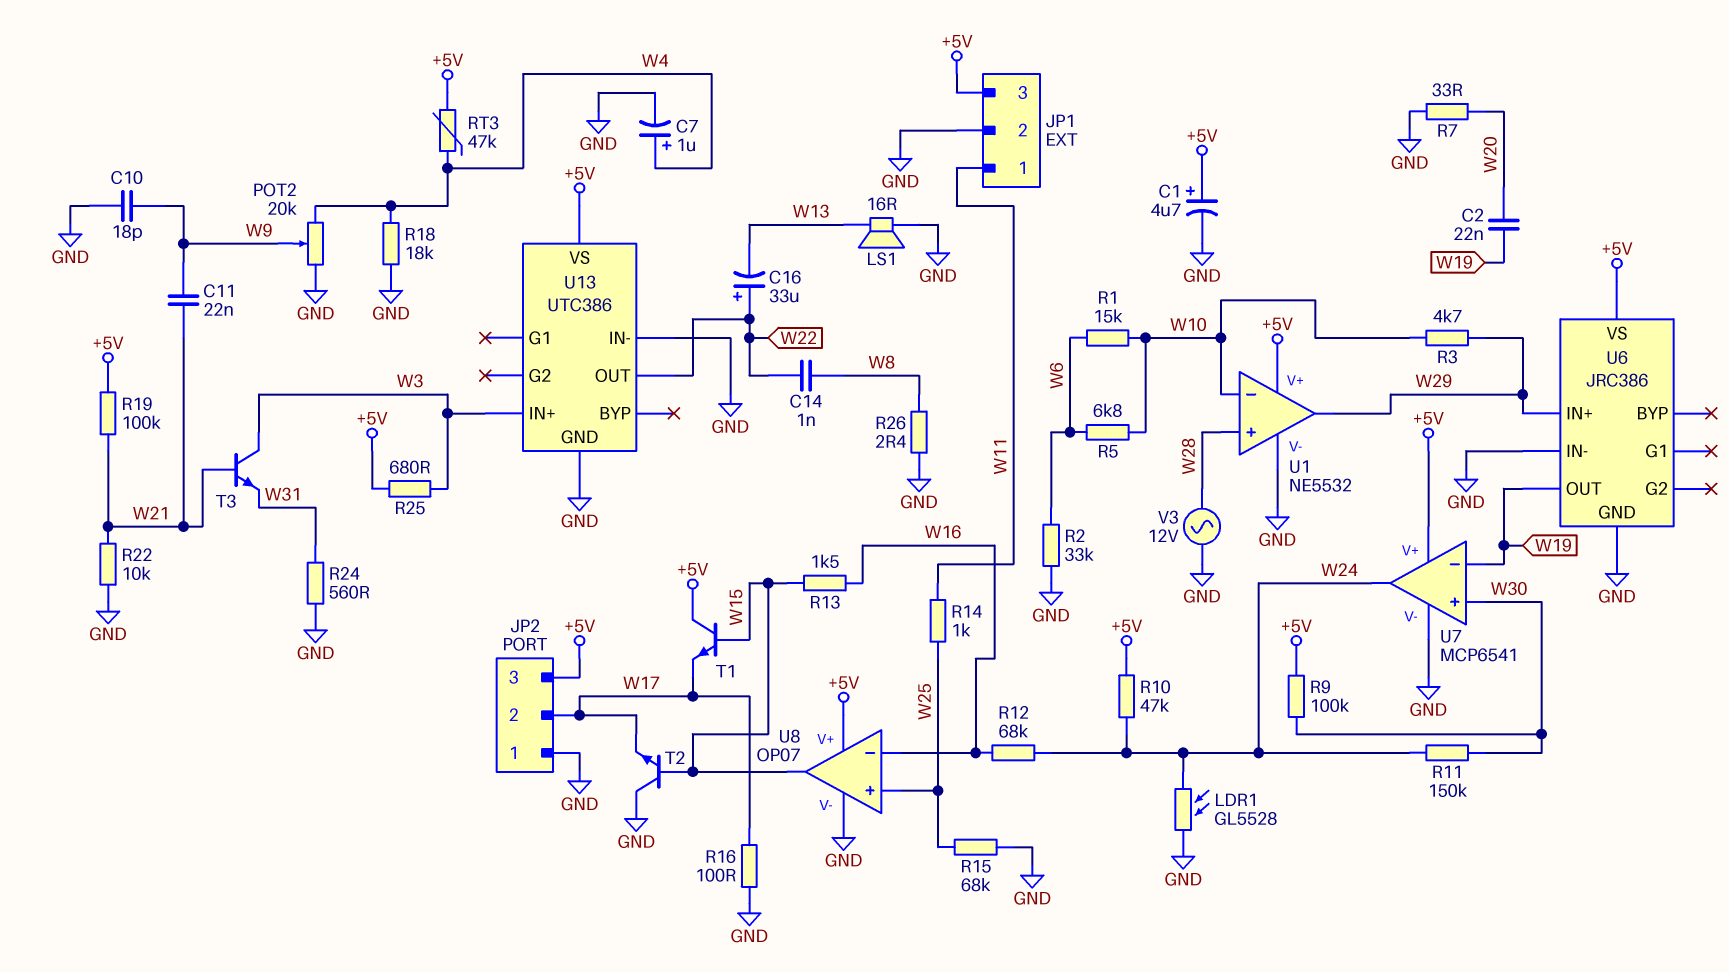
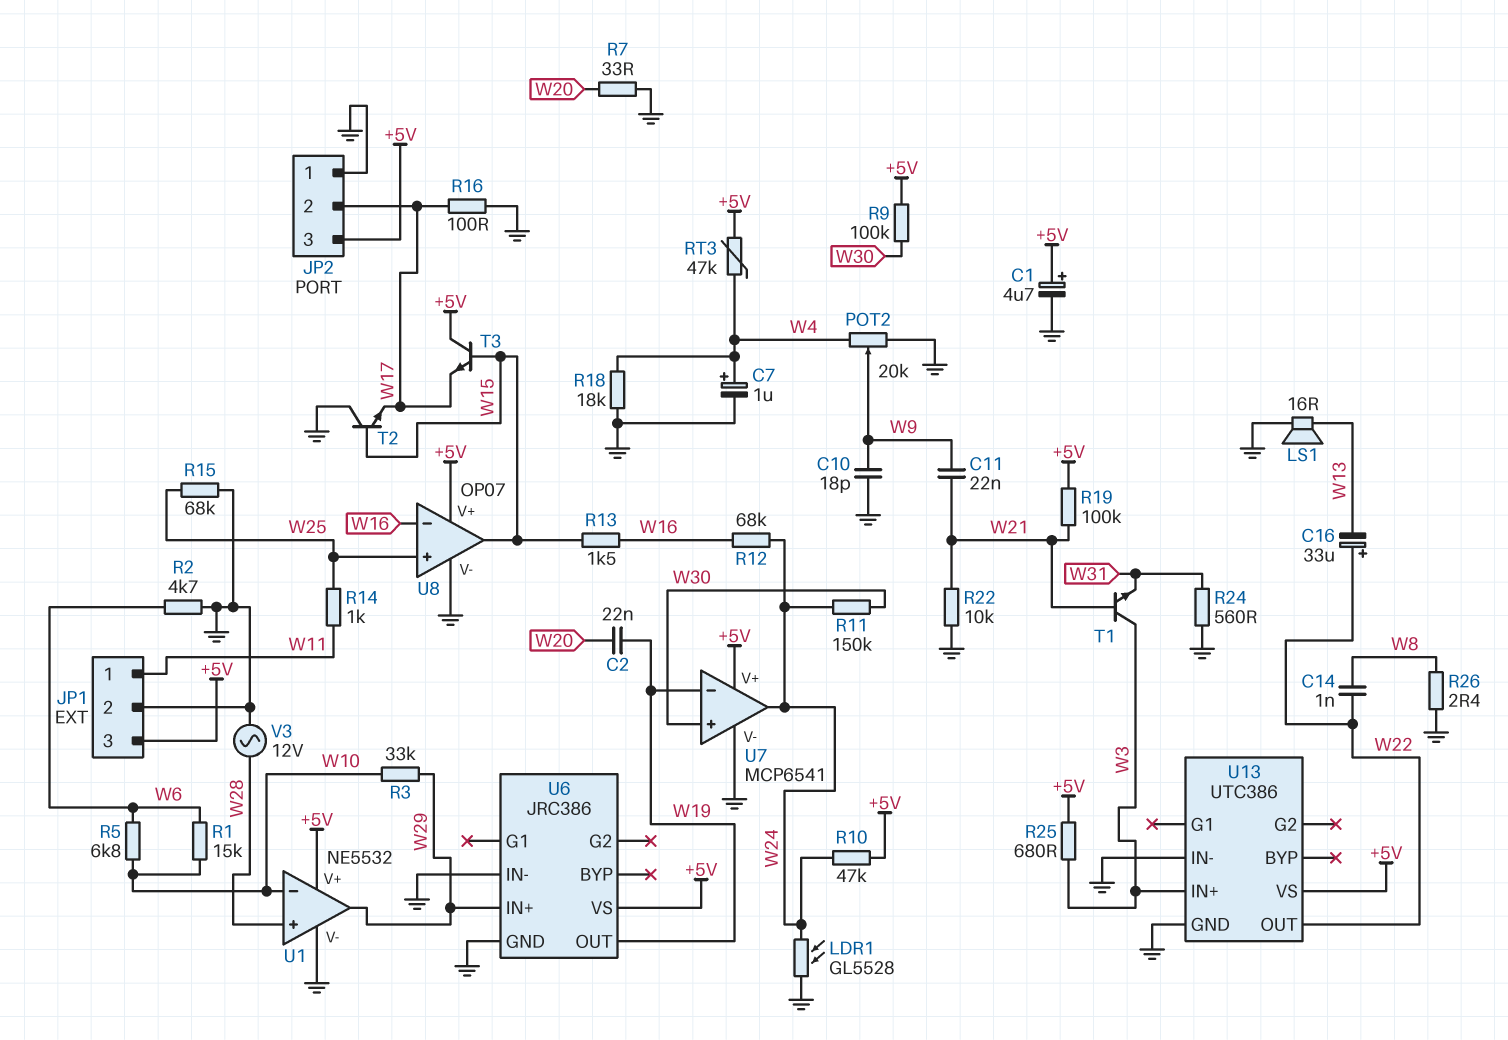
R2: 33k (GND, W6) -> 4.7k (GND, W6)
R3: 4.7k (W10, W29) -> 33k (W10, W29)
T1: NPN (B W15, C +5V, E W17) -> NPN (B W21, C W3, E W31)
T3: NPN (B W21, C W3, E W31) -> NPN (B W15, C +5V, E W17)

